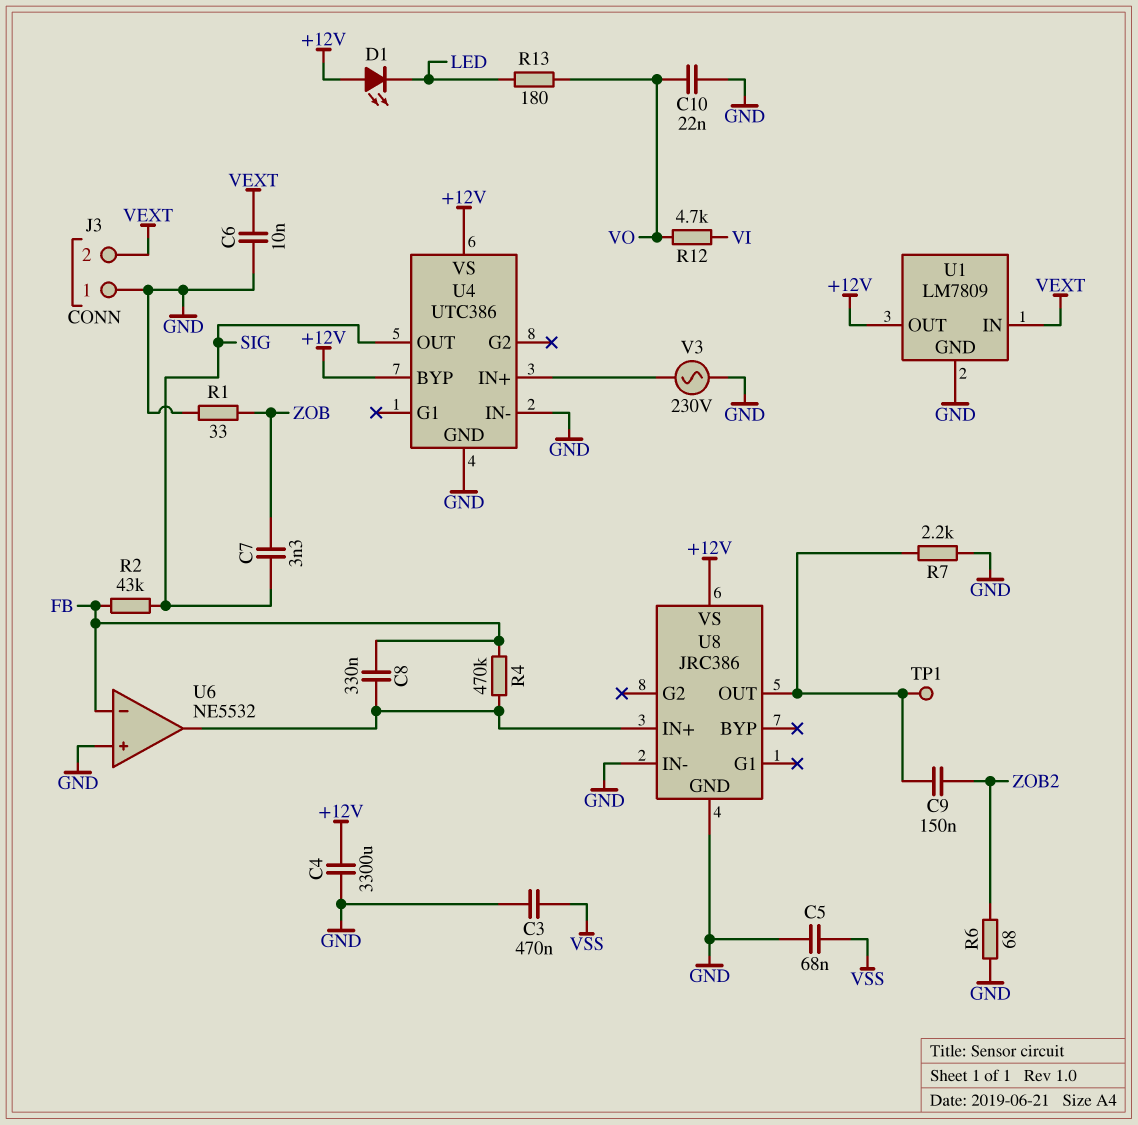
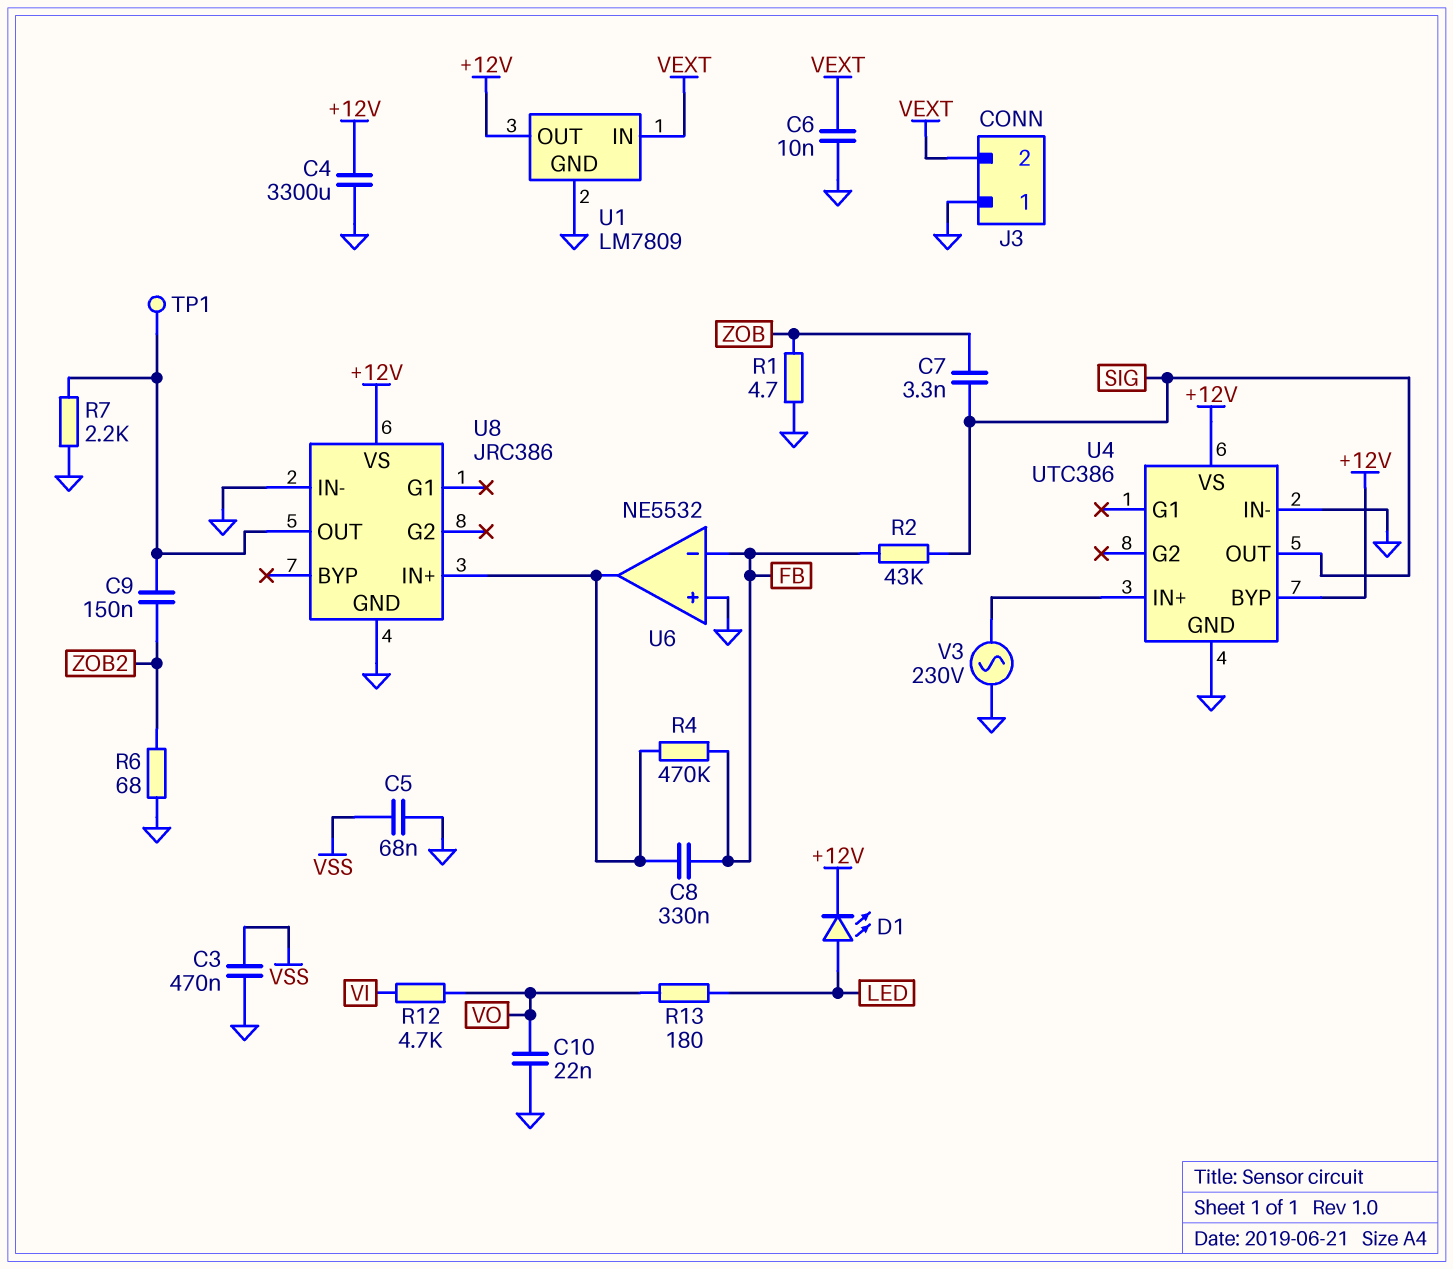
D1: LED (A +12V, K LED) -> LED (A LED, K +12V)
R1: 33 (GND, ZOB) -> 4.7 (GND, ZOB)

